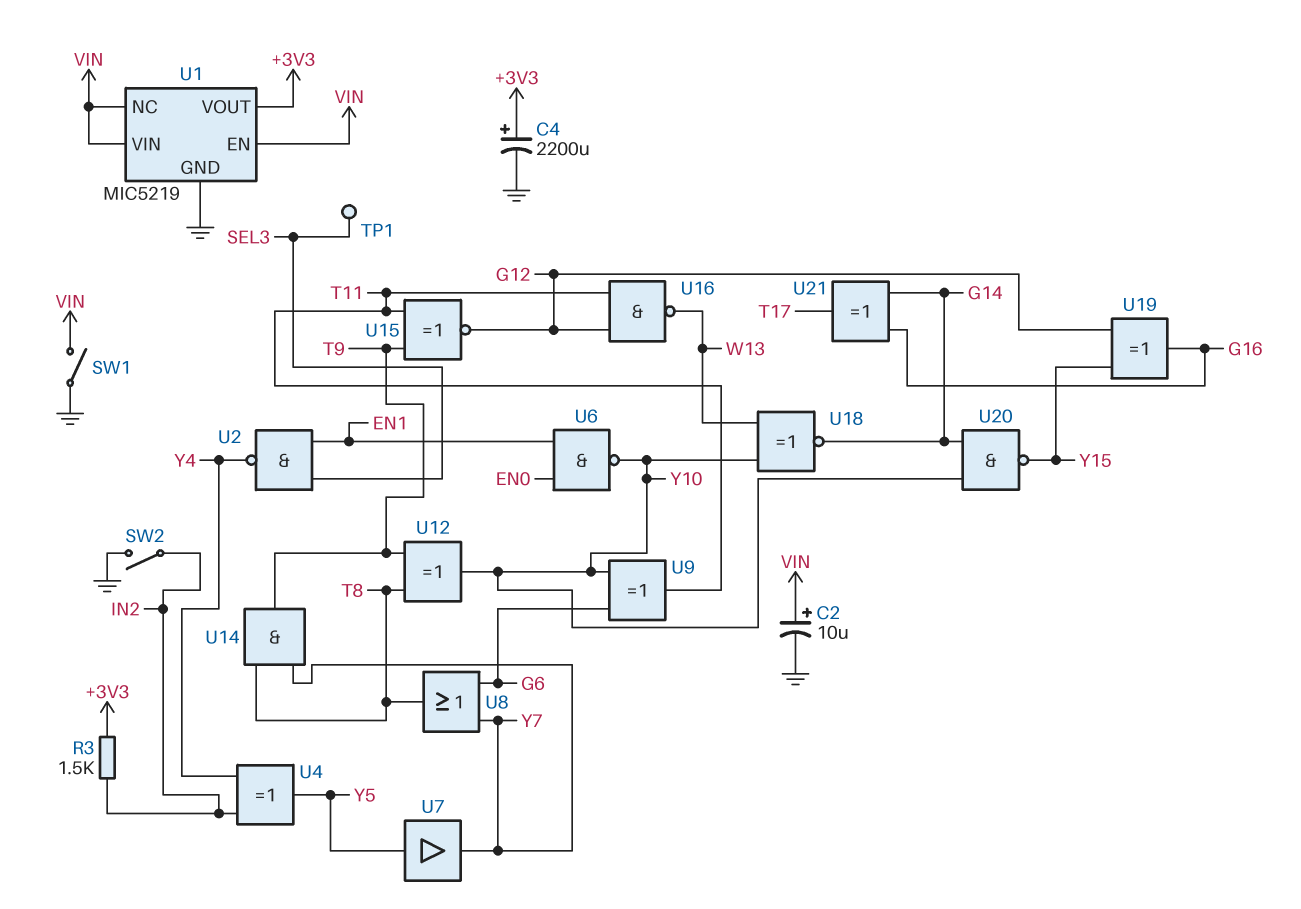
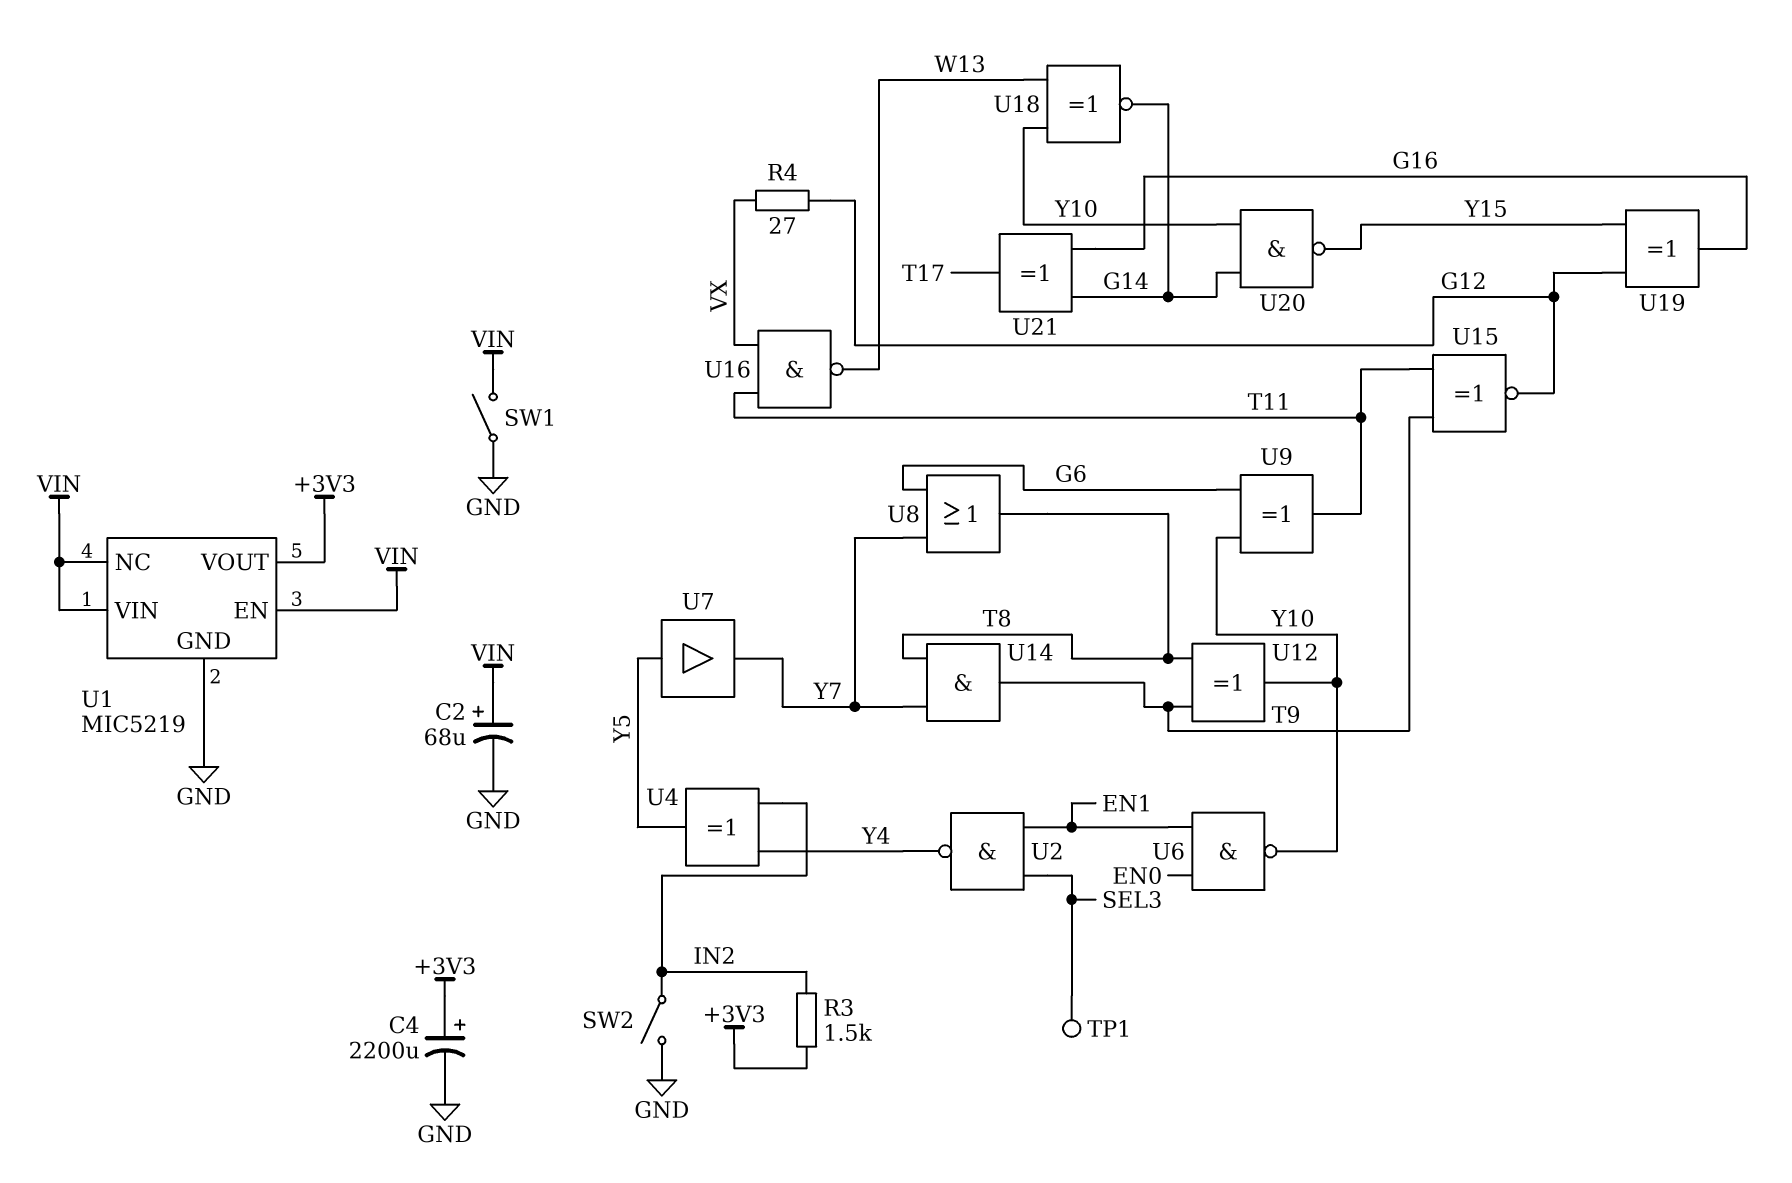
C2: 10uF (plus VIN, minus GND) -> 68uF (plus VIN, minus GND)
R4: none -> 27 (G12, VX)
U16: NAND (in G12, in T11, out W13) -> NAND (in T11, in VX, out W13)

